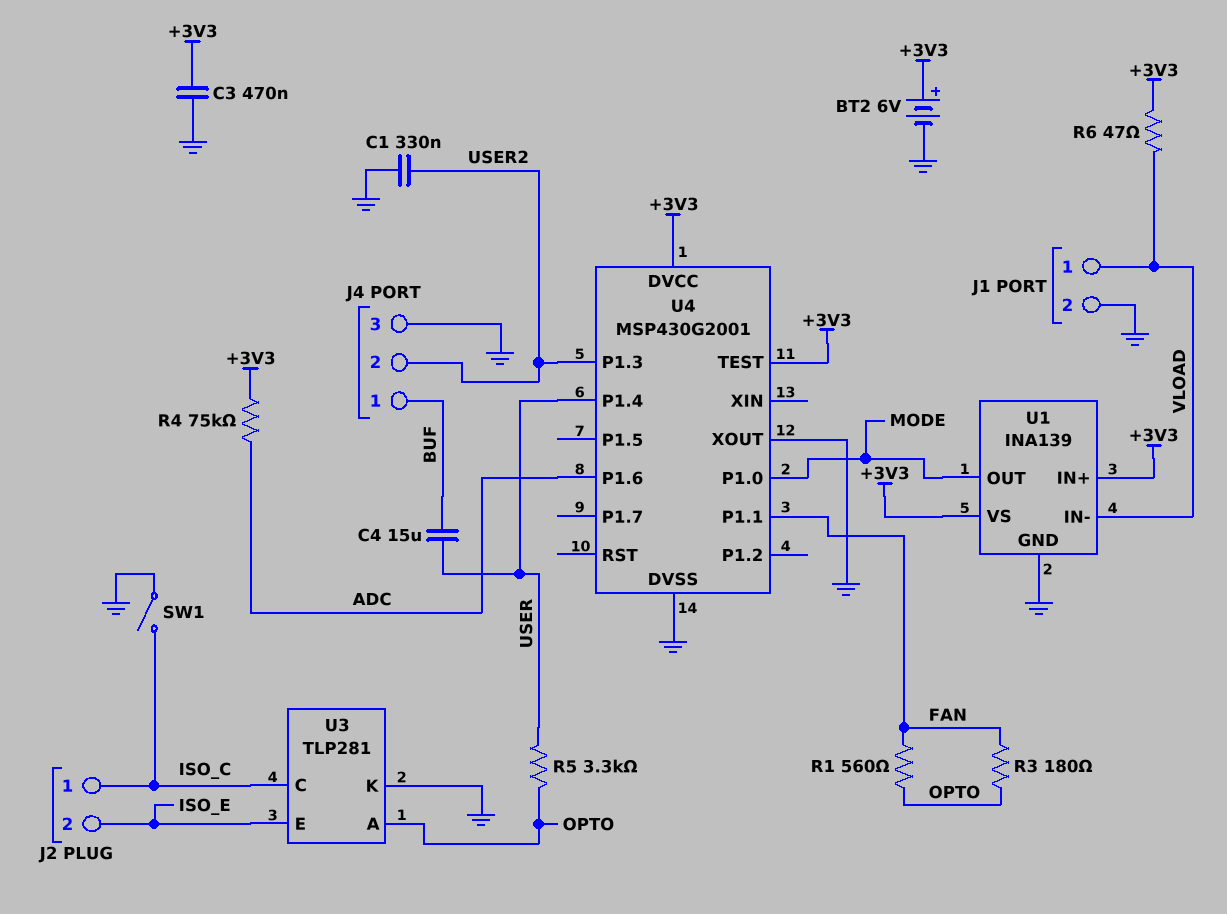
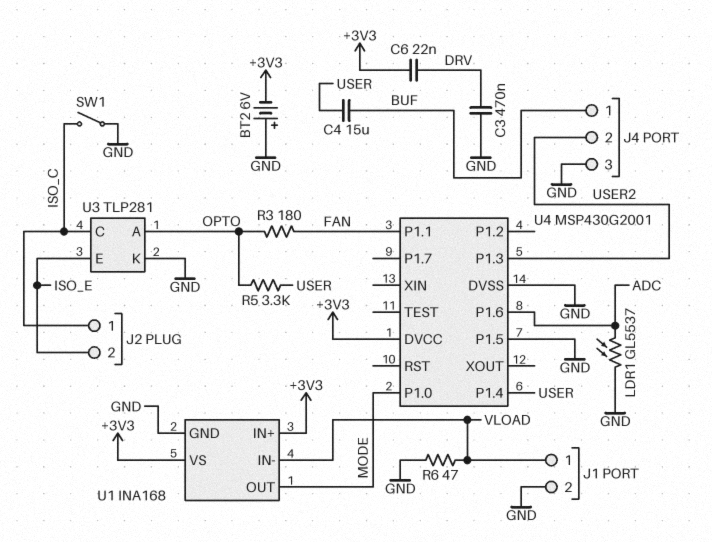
BT2: 6V (plus +3V3, minus GND) -> 6V (plus GND, minus +3V3)
C1: 330nF (GND, USER2) -> none
C3: 470nF (+3V3, GND) -> 470nF (DRV, GND)
C6: none -> 22nF (+3V3, DRV)
LDR1: none -> GL5537 (ADC, GND)
R1: 560 (FAN, OPTO) -> none
R4: 75k (+3V3, ADC) -> none
R6: 47 (+3V3, VLOAD) -> 47 (GND, VLOAD)
U1: INA139 -> INA168
U4 pin P1.5: none -> GND
U4 pin TEST: +3V3 -> none
U4 pin XOUT: GND -> none

